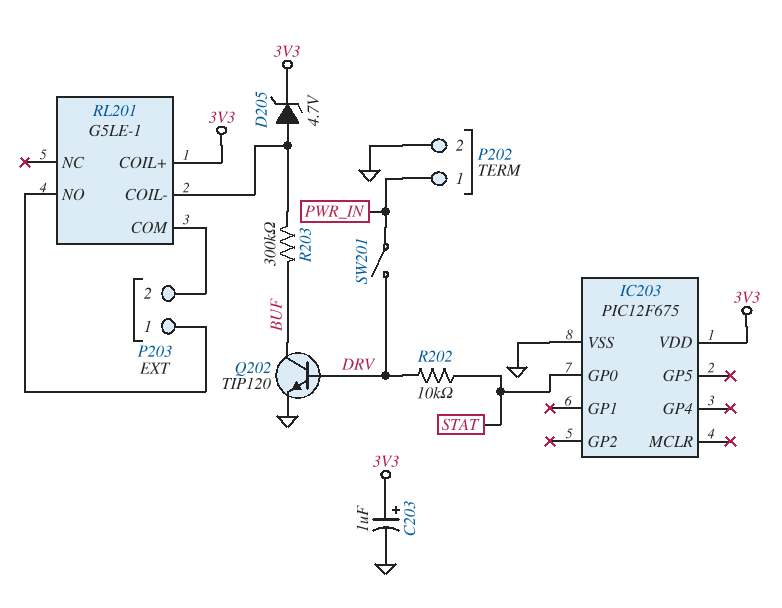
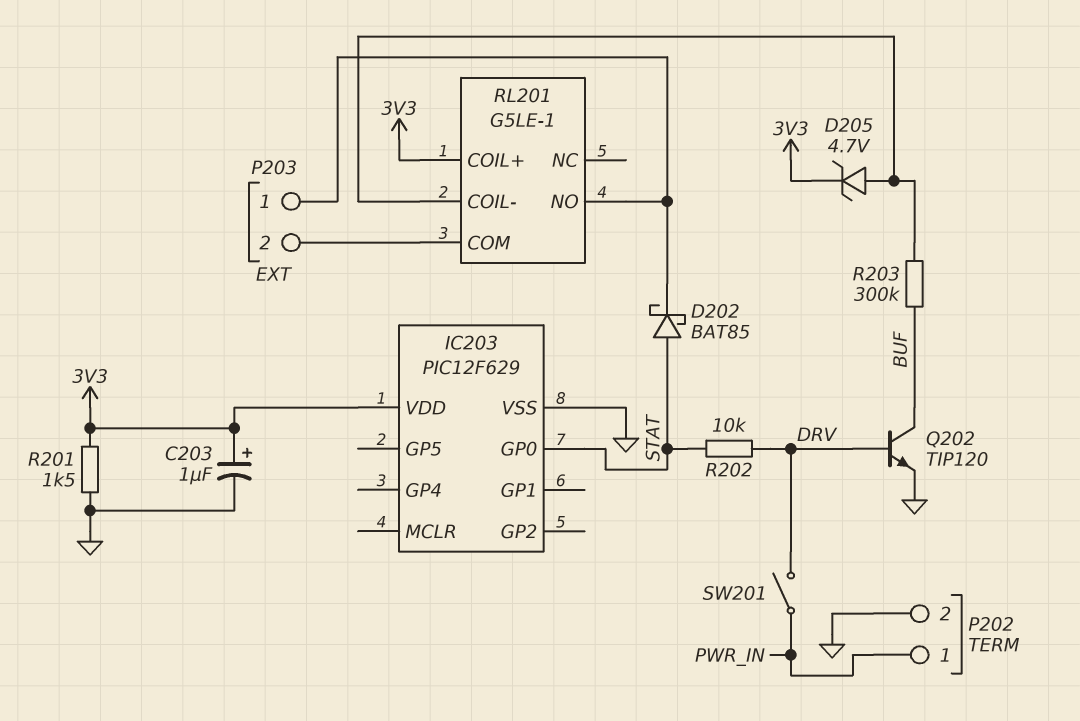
D202: none -> schottky BAT85 (A STAT, K P203/1)
IC203: PIC12F675 -> PIC12F629
R201: none -> 1.5k (3V3, GND)

